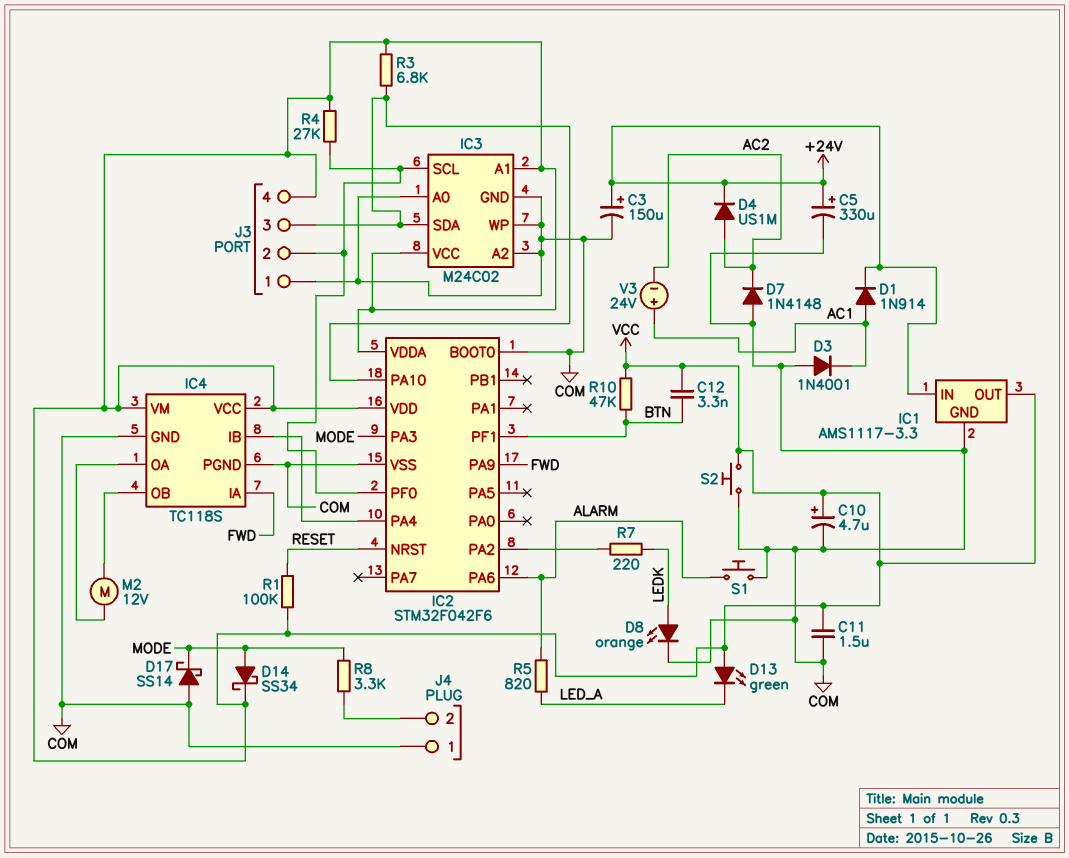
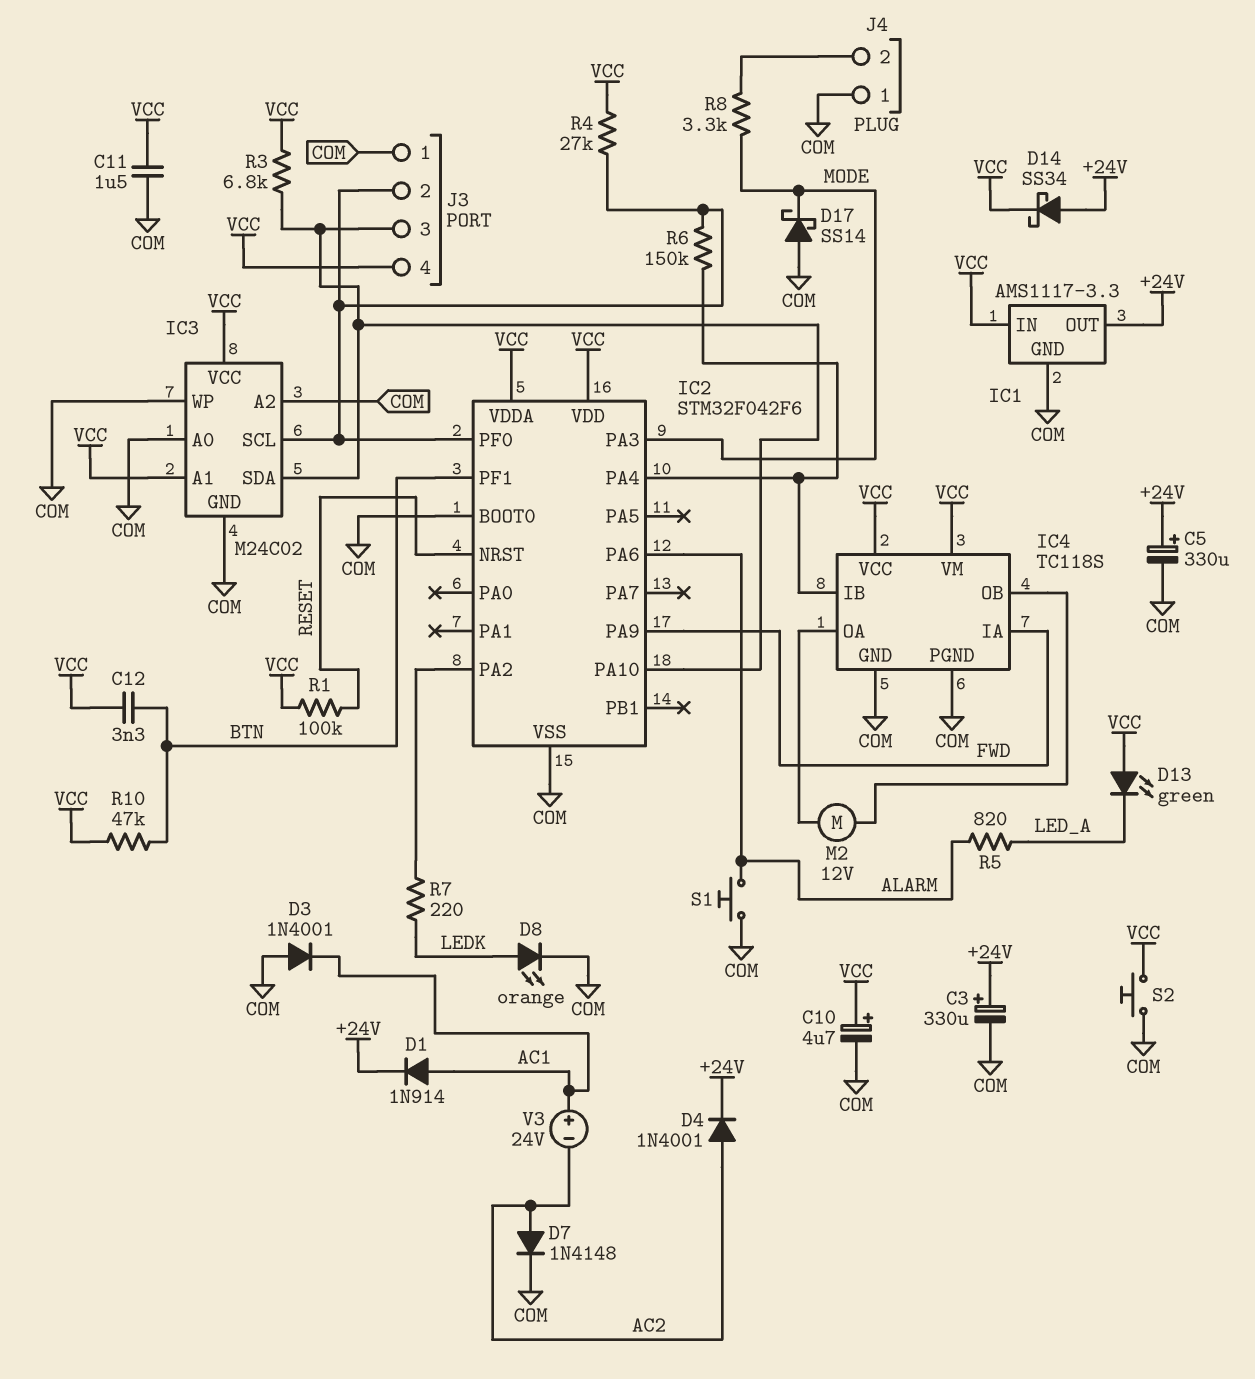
C3: 150uF (plus +24V, minus COM) -> 330uF (plus +24V, minus COM)
D4: diode US1M (A AC2, K +24V) -> diode 1N4001 (A AC2, K +24V)
D7: diode 1N4148 (A COM, K AC2) -> diode 1N4148 (A AC2, K COM)
D14: schottky SS34 (A MODE, K VCC) -> schottky SS34 (A +24V, K VCC)
IC1 pin IN: +24V -> VCC
IC1 pin OUT: VCC -> +24V
R6: none -> 150k (IC2/PA4, IC2/PF0)

